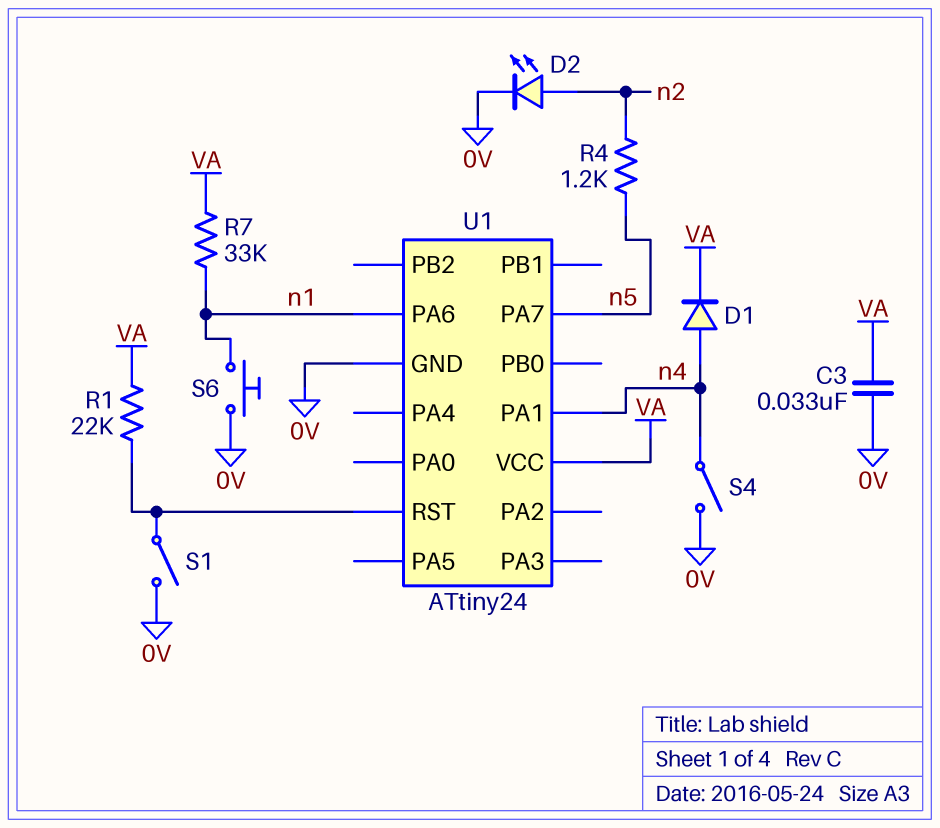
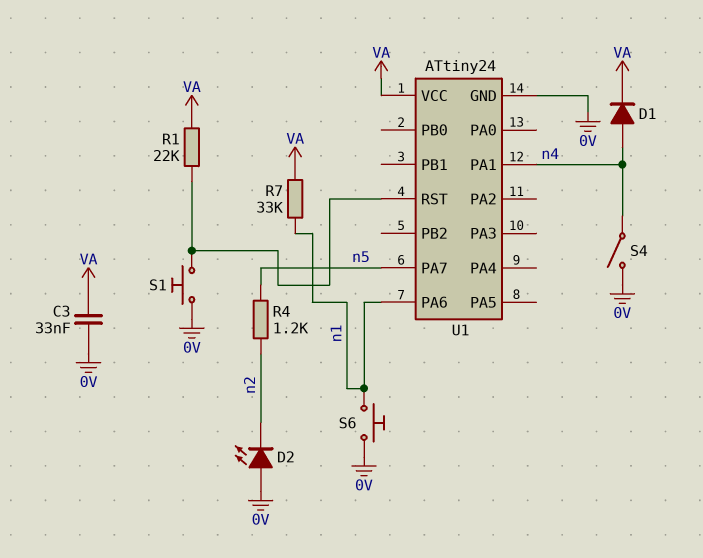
D2: LED (A n2, K 0V) -> LED (A 0V, K n2)
S1: switch (0V, U1/RST) -> button (0V, U1/RST)

